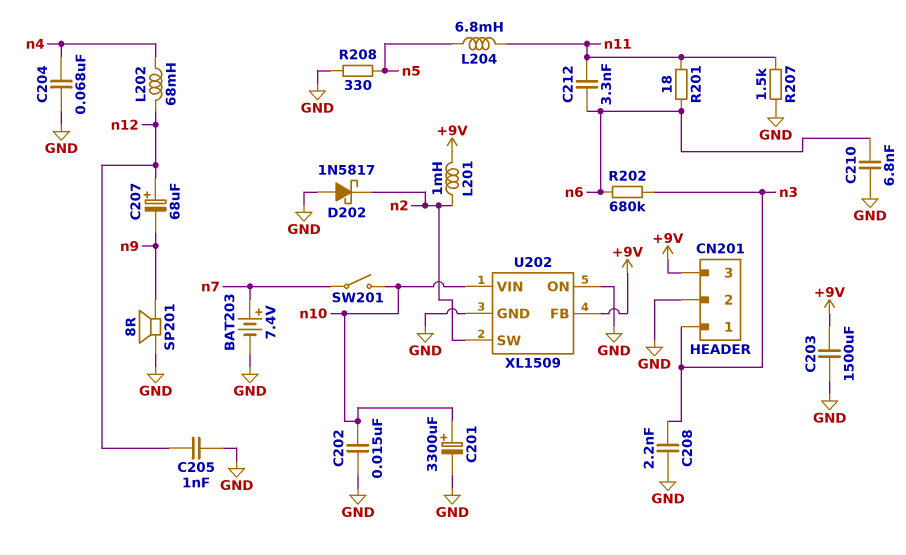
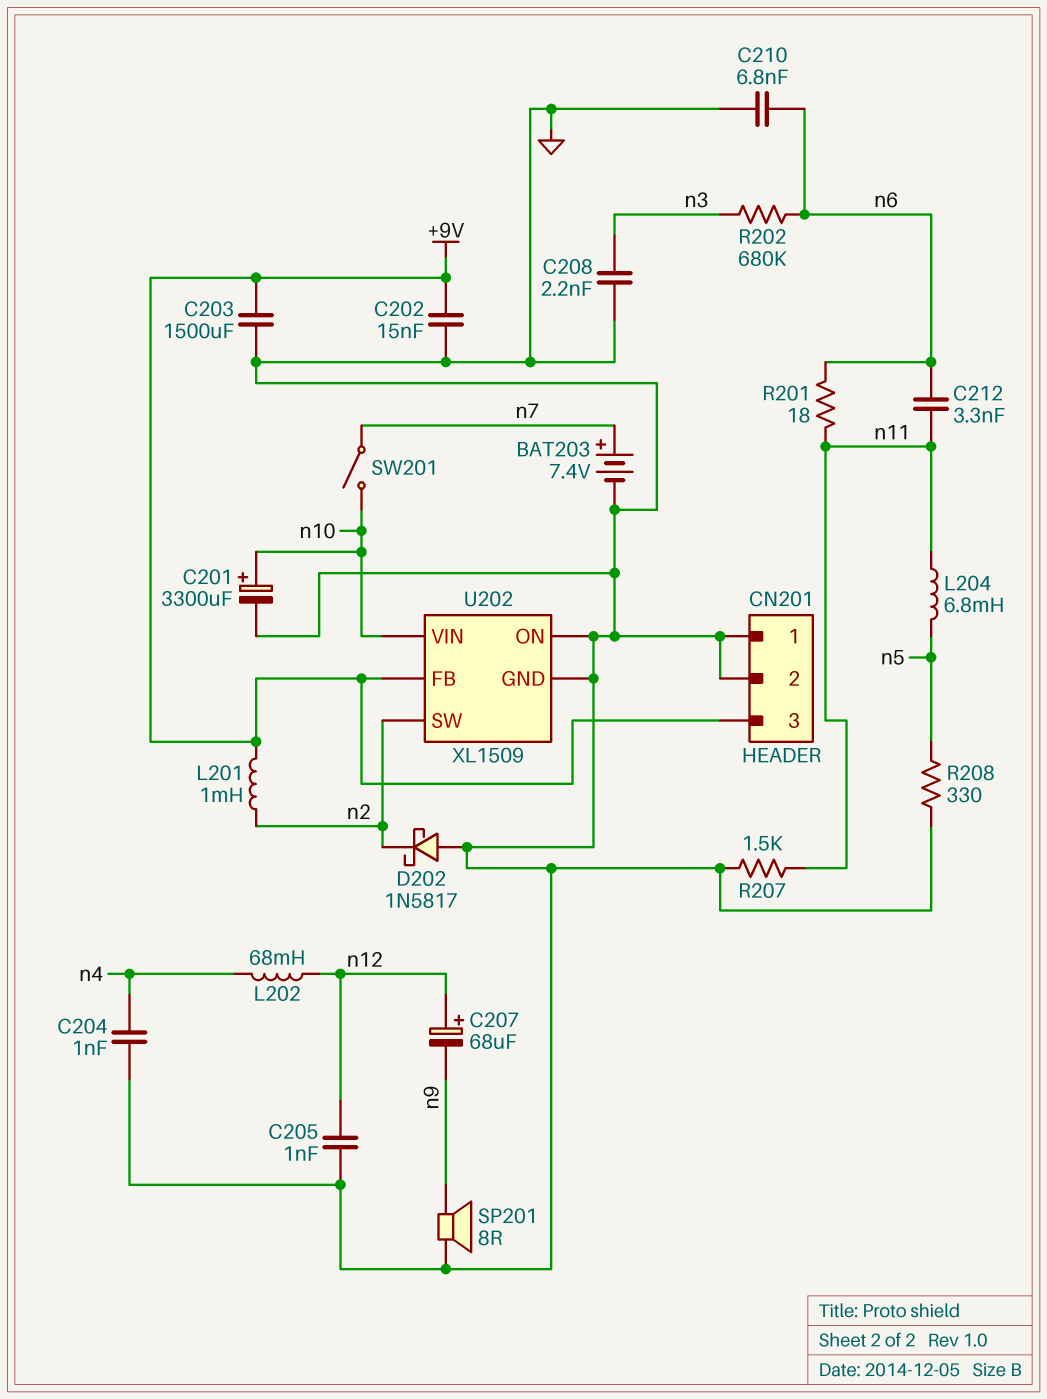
C202: 15nF (GND, n10) -> 15nF (+9V, GND)
C204: 68nF (GND, n4) -> 1nF (GND, n4)
CN201 pin 1: n3 -> GND

